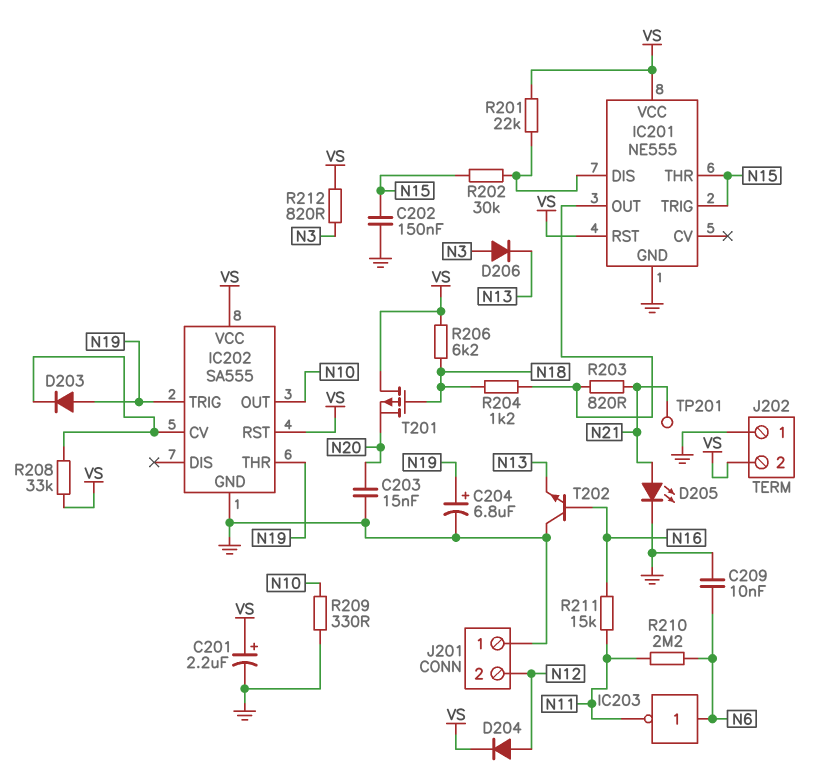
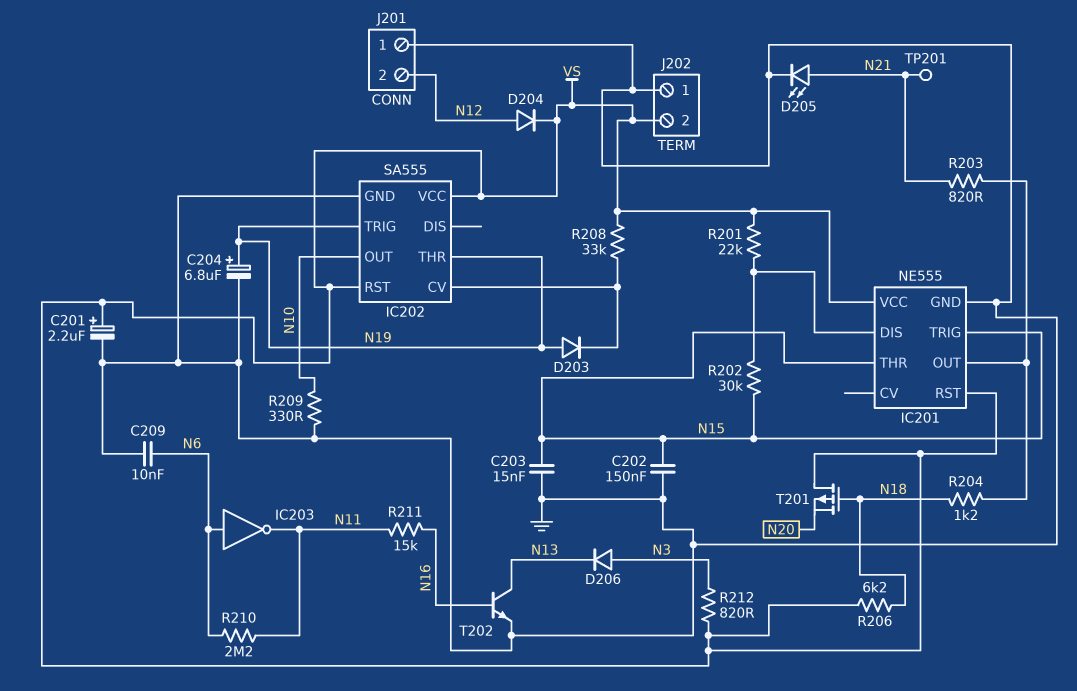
C203: 15nF (GND, N20) -> 15nF (GND, N15)
T202: NPN (B N16, C GND, E N13) -> NPN (B N16, C N13, E GND)

